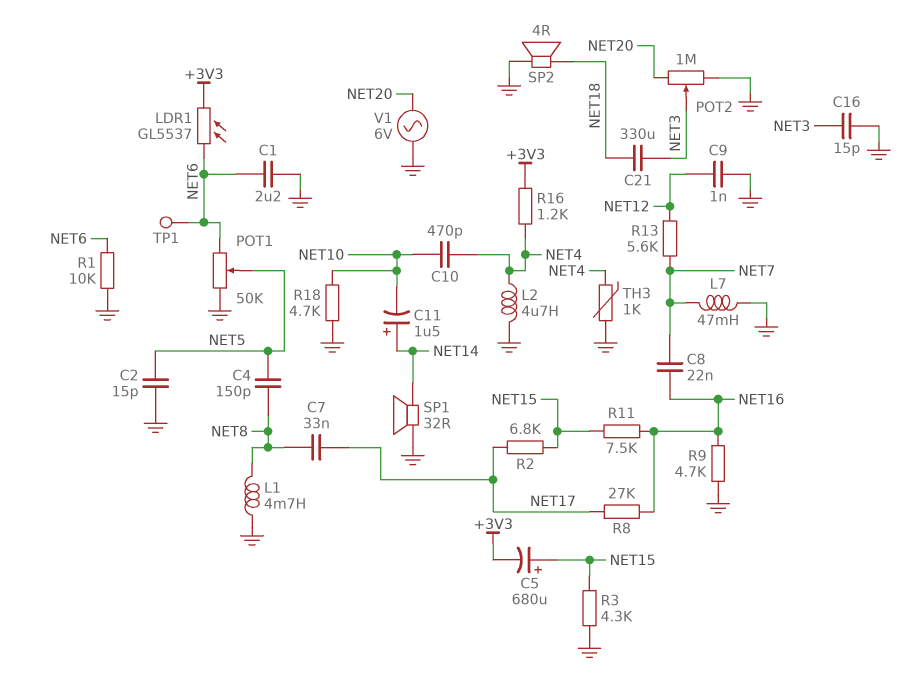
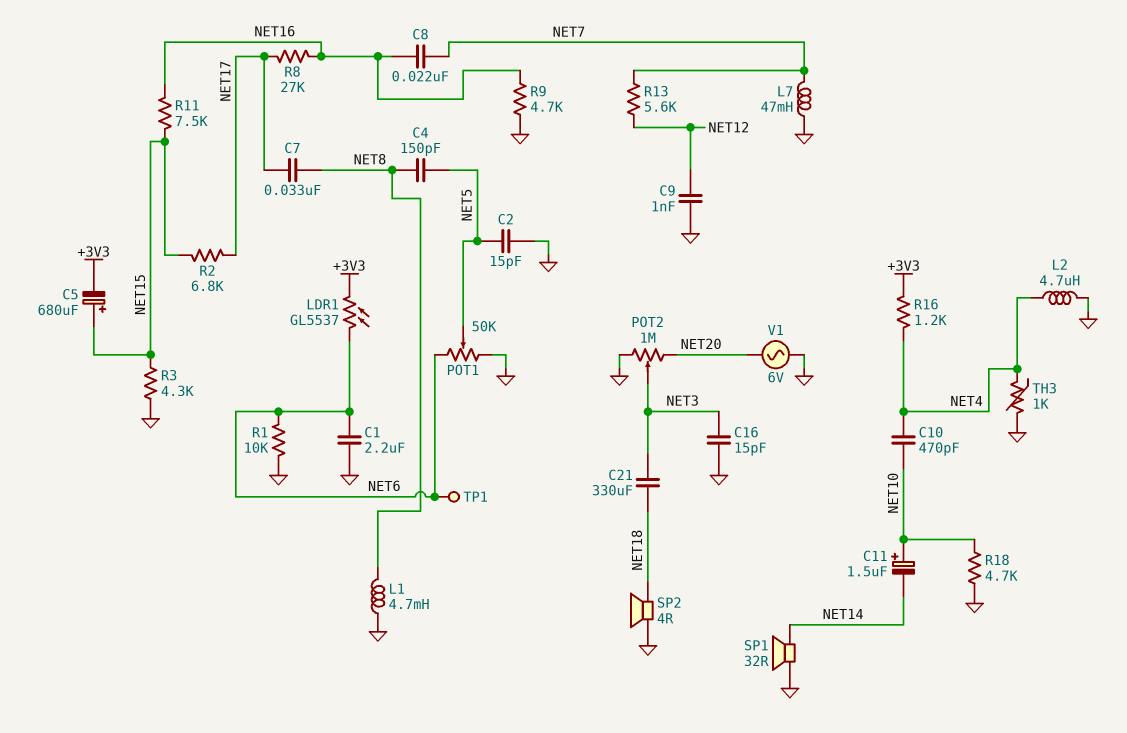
C11: 1.5uF (plus NET14, minus NET10) -> 1.5uF (plus NET10, minus NET14)

